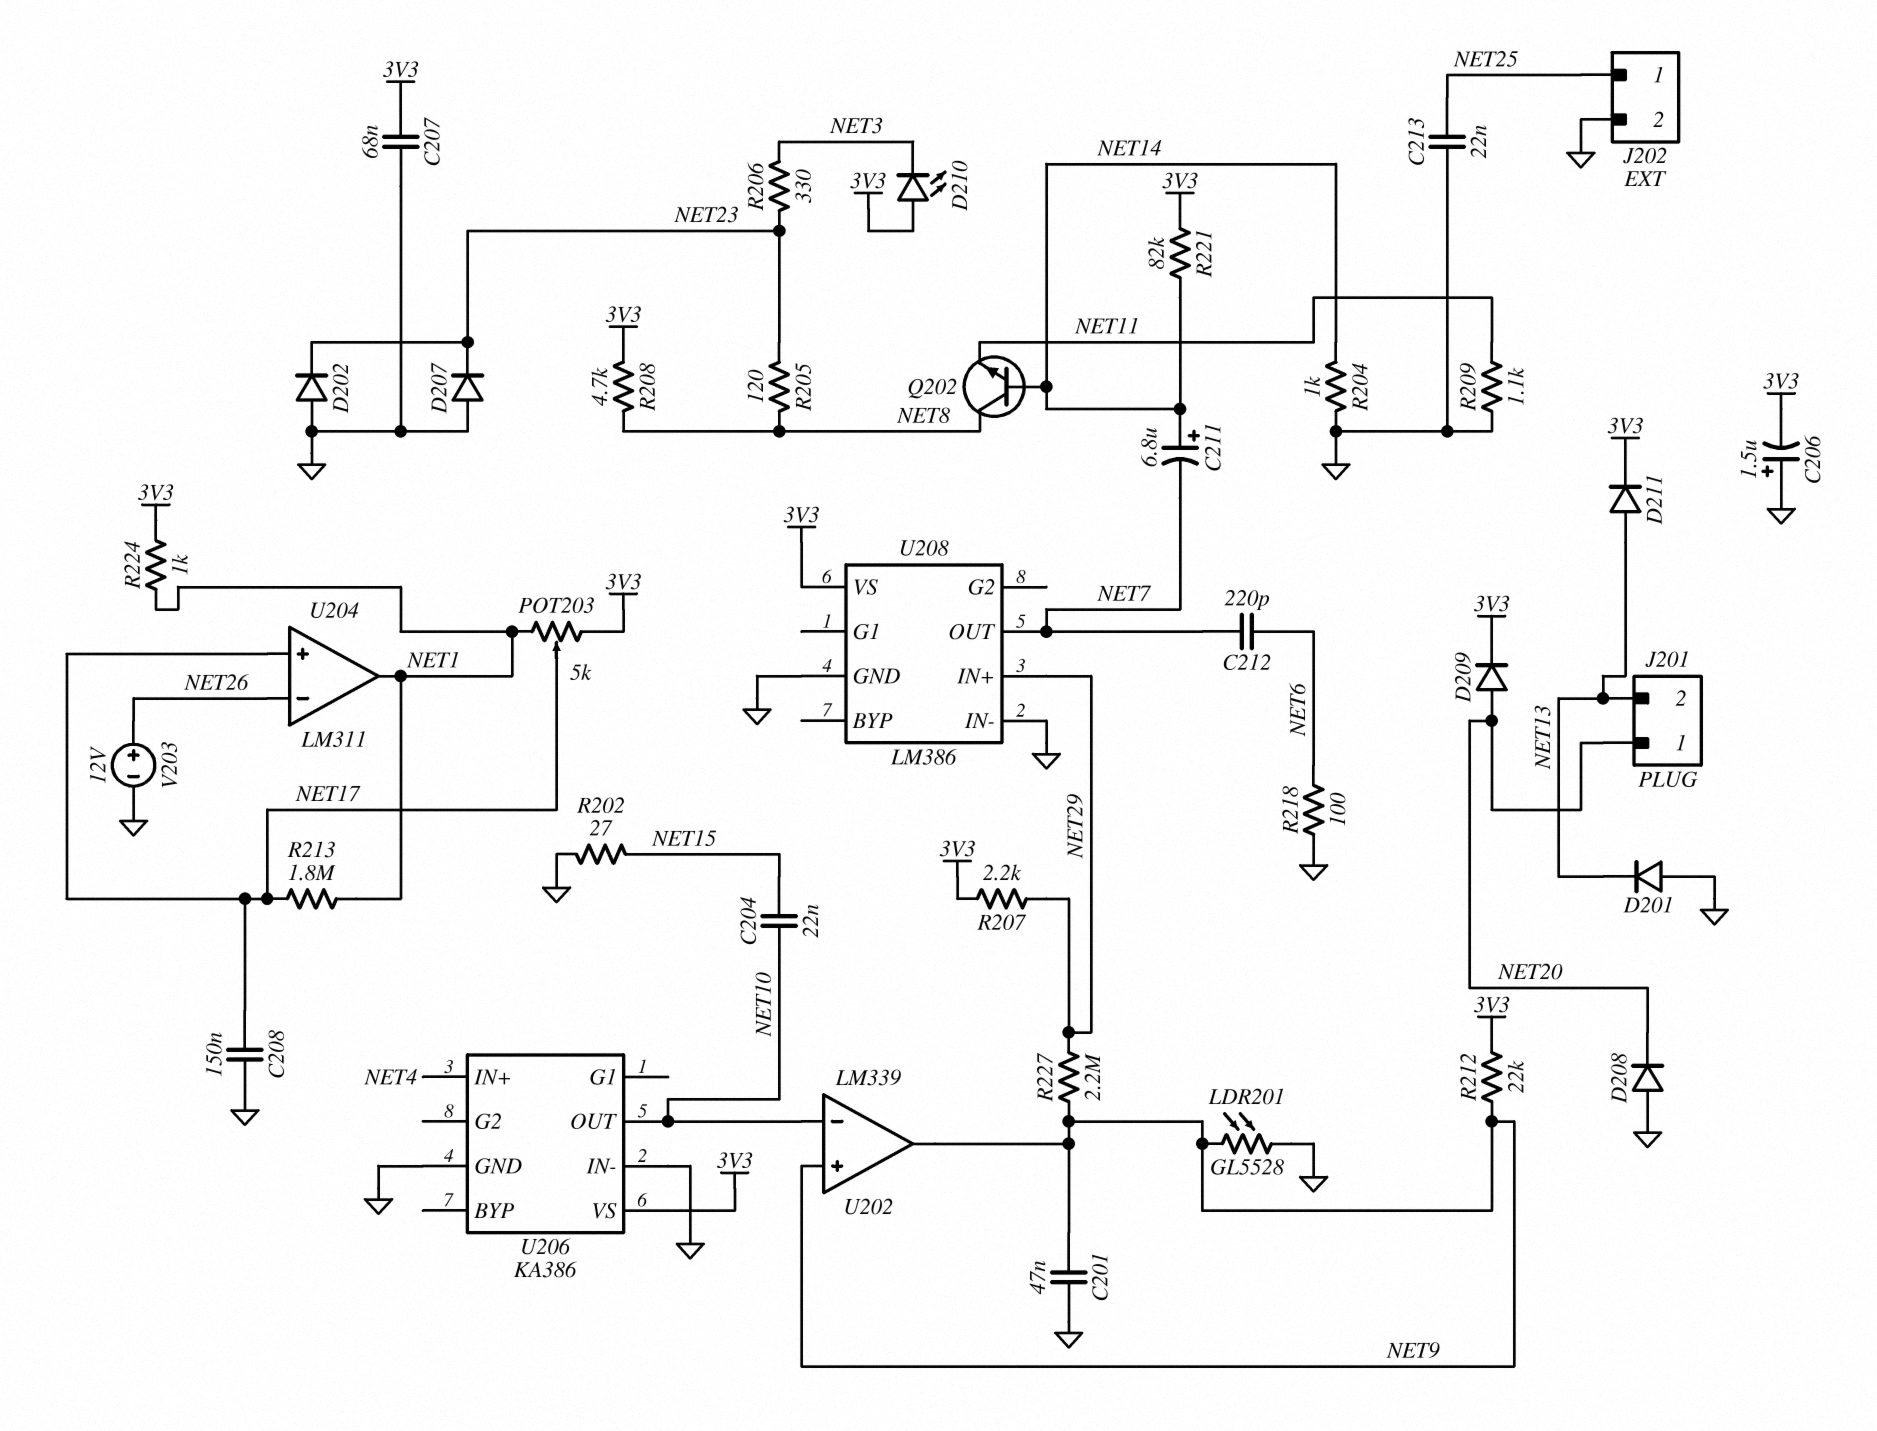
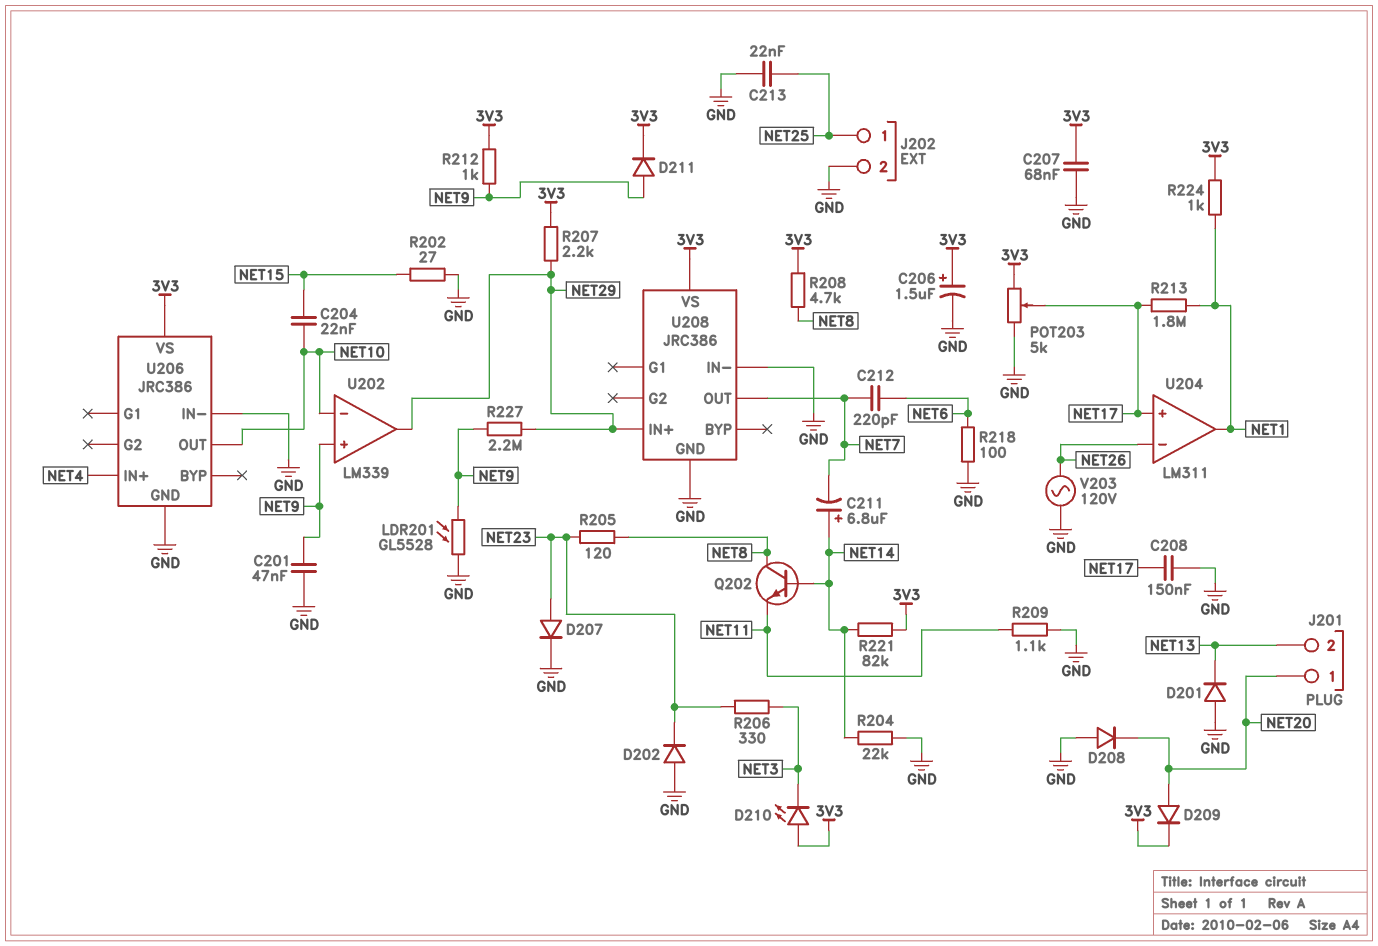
C206: 1.5uF (plus GND, minus 3V3) -> 1.5uF (plus 3V3, minus GND)
D207: diode (A GND, K NET23) -> diode (A NET23, K GND)
D211: diode (A NET13, K 3V3) -> diode (A NET9, K 3V3)
POT203: 5k (3V3, NET1, wiper NET17) -> 5k (3V3, GND, wiper NET17)
R204: 1k (GND, NET14) -> 22k (GND, NET14)
R212: 22k (3V3, NET9) -> 1k (3V3, NET9)
U202 pin out: NET9 -> NET29
U206: KA386 -> JRC386
U208: LM386 -> JRC386
V203: 12V (plus NET26, minus GND) -> AC 120V (GND, NET26)

